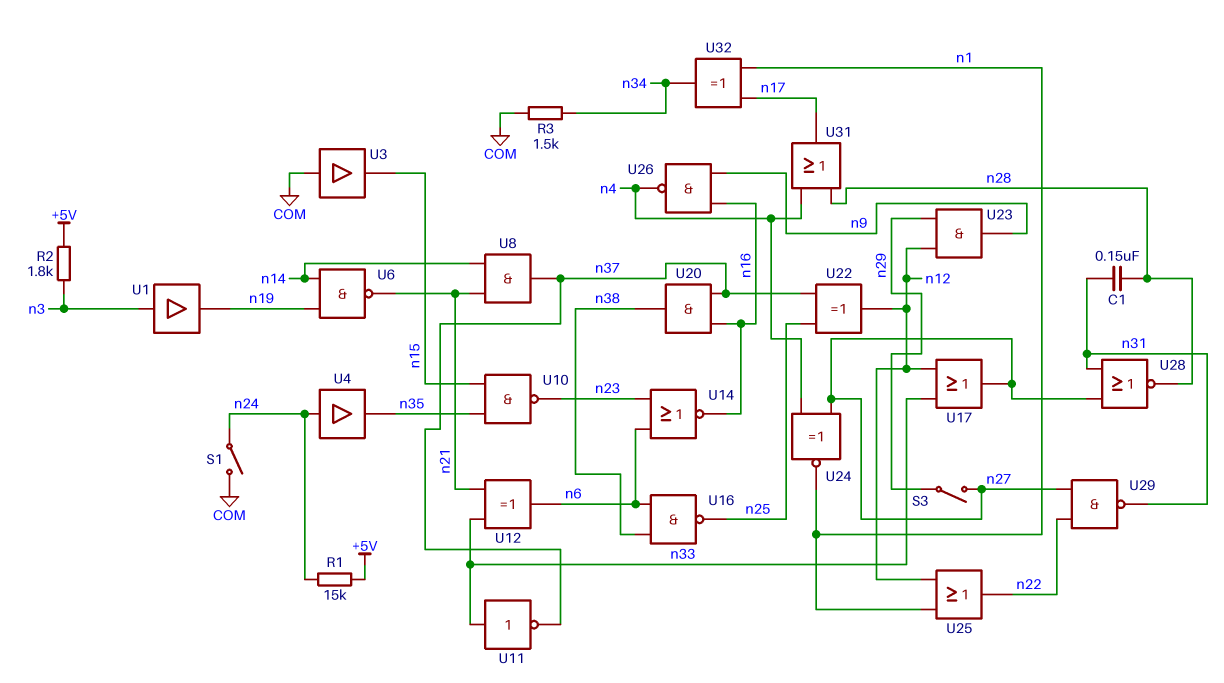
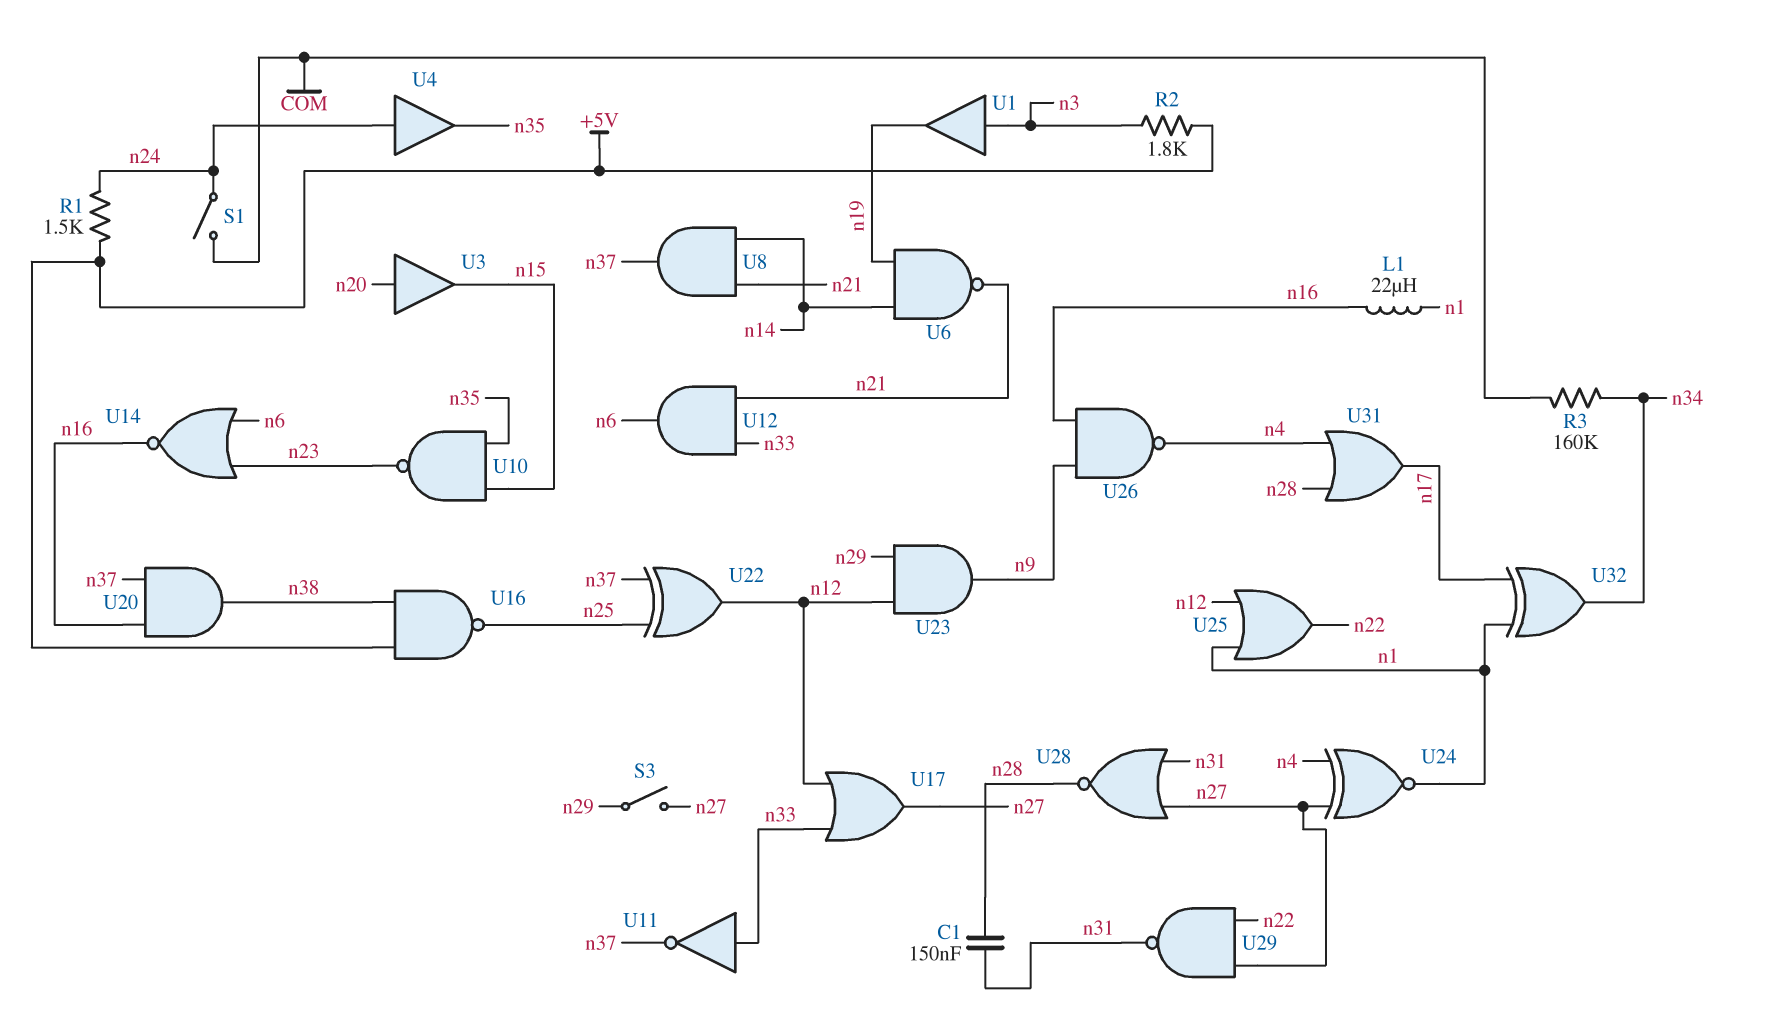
L1: none -> 22uH (n1, n16)
R1: 15k (+5V, n24) -> 1.5k (+5V, n24)
R3: 1.5k (COM, n34) -> 160k (COM, n34)
U3: buffer (in COM, out n15) -> buffer (in n20, out n15)
U12: XOR (in n21, in n33, out n6) -> AND (in n21, in n33, out n6)
U16: NAND (in n6, in n38, out n25) -> NAND (in +5V, in n38, out n25)

